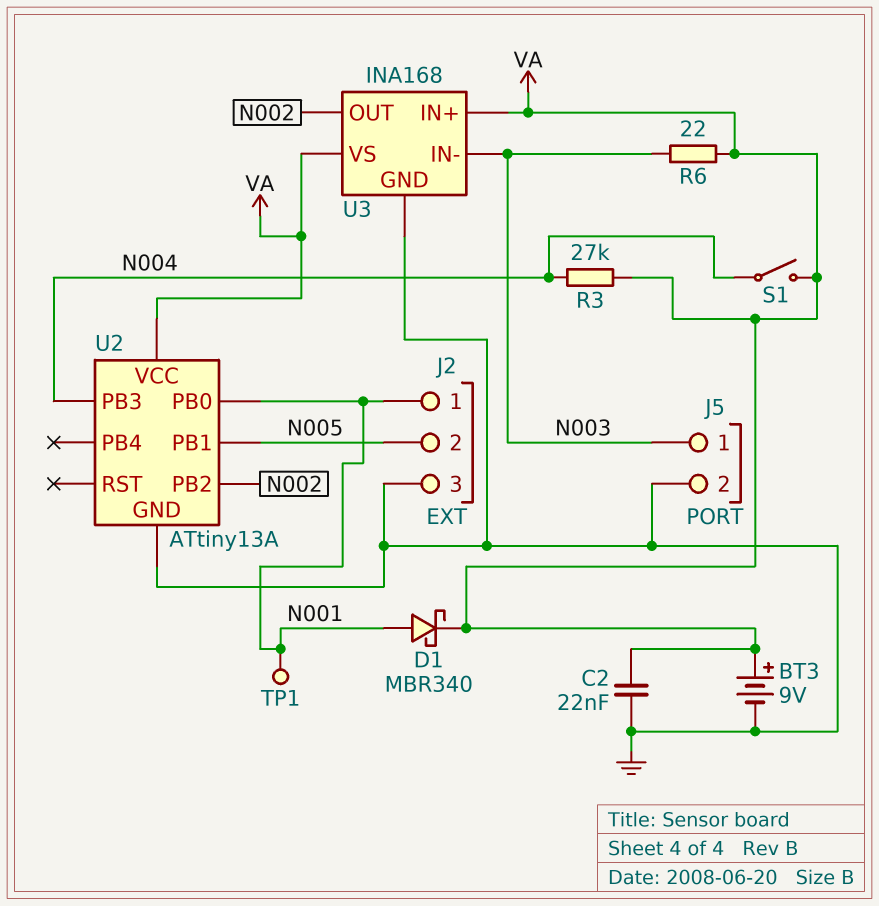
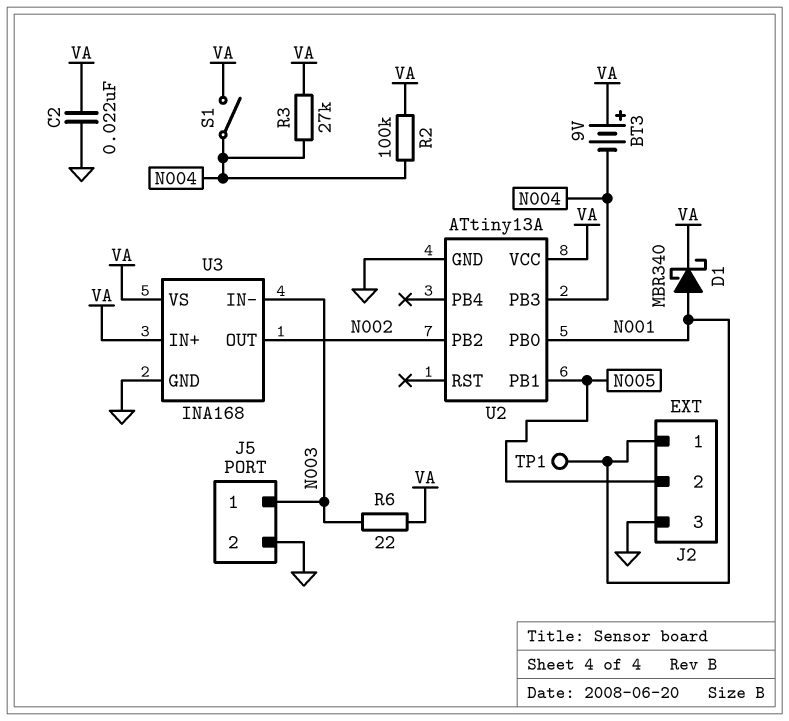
BT3: 9V (plus VA, minus GND) -> 9V (plus VA, minus N004)
R2: none -> 100k (N004, VA)

